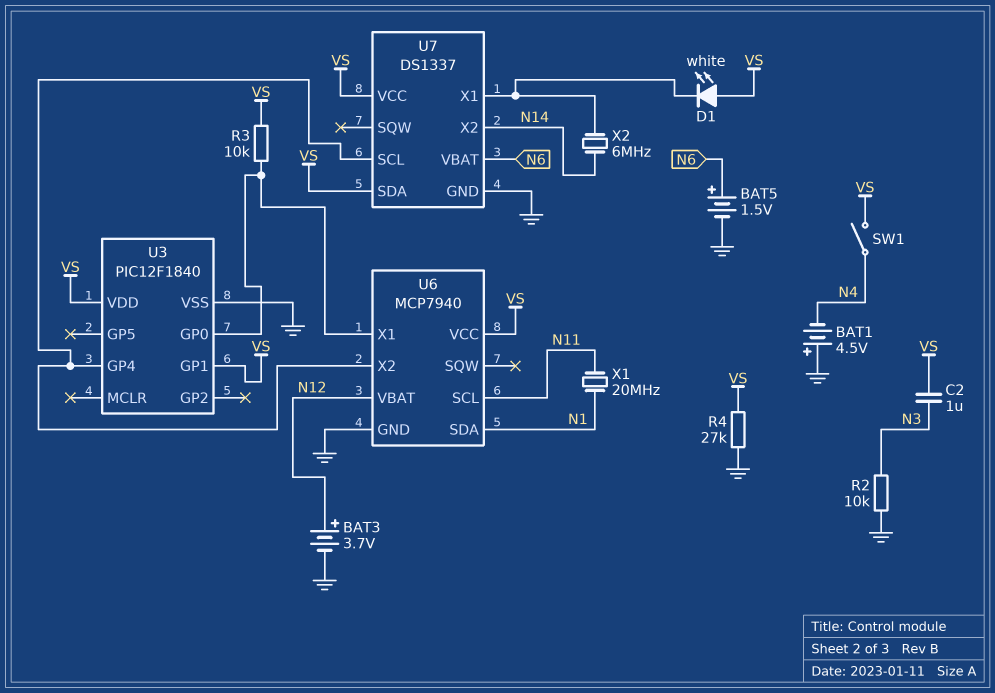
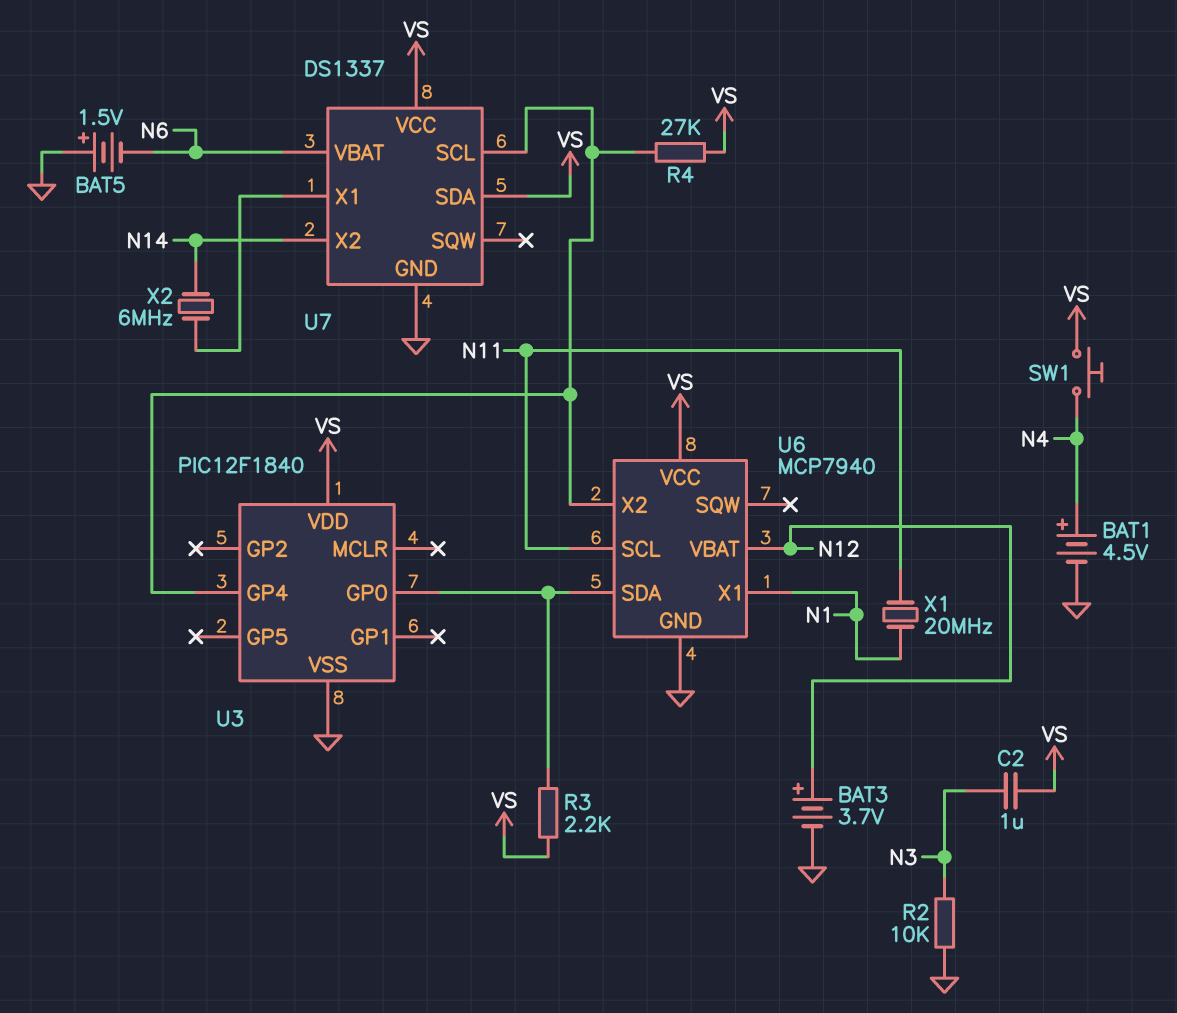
BAT1: 4.5V (plus GND, minus N4) -> 4.5V (plus N4, minus GND)
BAT5: 1.5V (plus N6, minus GND) -> 1.5V (plus GND, minus N6)
D1: LED white (A VS, K U7/X1) -> none
R3: 10k (U3/GP0, VS) -> 2.2k (U3/GP0, VS)
R4: 27k (GND, VS) -> 27k (U3/GP4, VS)
SW1: switch (N4, VS) -> button (N4, VS)
U3 pin GP1: VS -> none
U6 pin SDA: N1 -> U3/GP0
U6 pin X1: U3/GP0 -> N1

